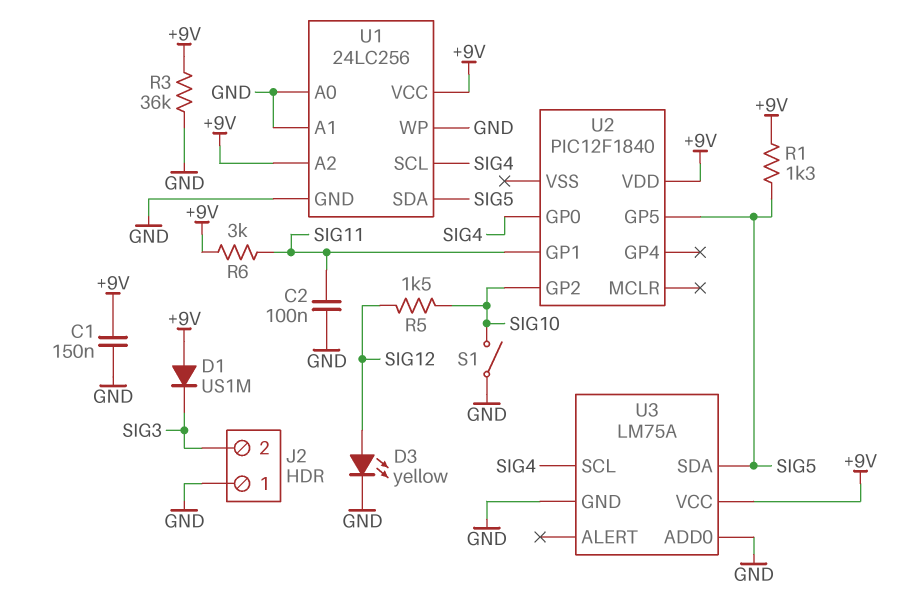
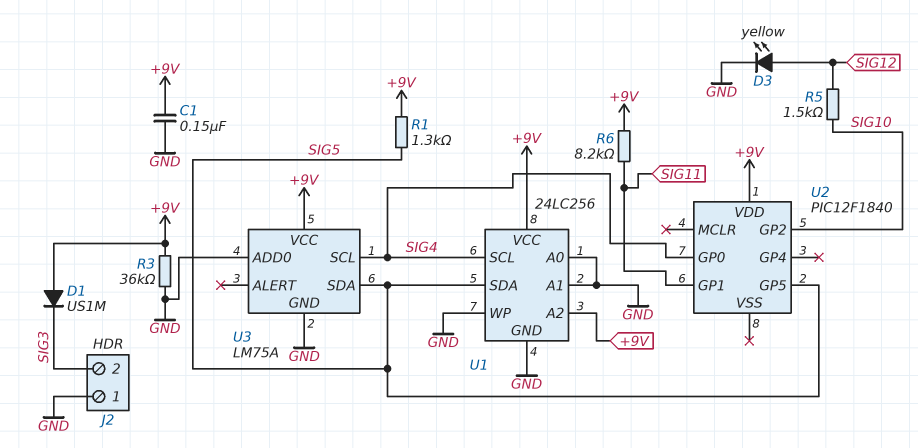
C2: 100nF (GND, SIG11) -> none
R6: 3k (+9V, SIG11) -> 8.2k (+9V, SIG11)
S1: switch (GND, SIG10) -> none

